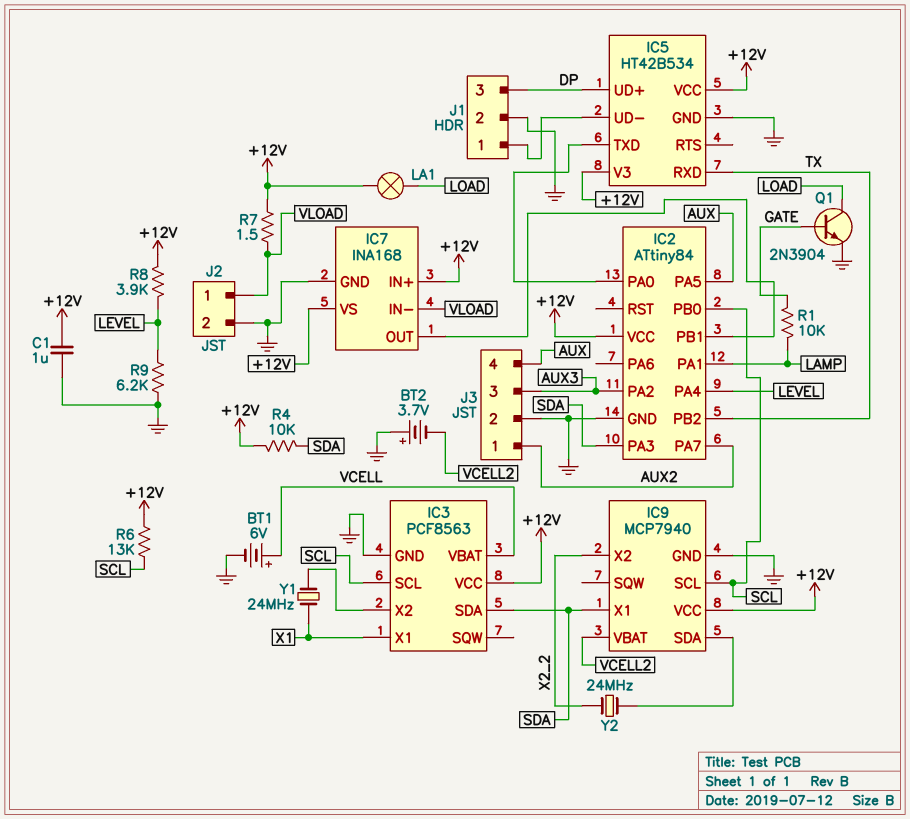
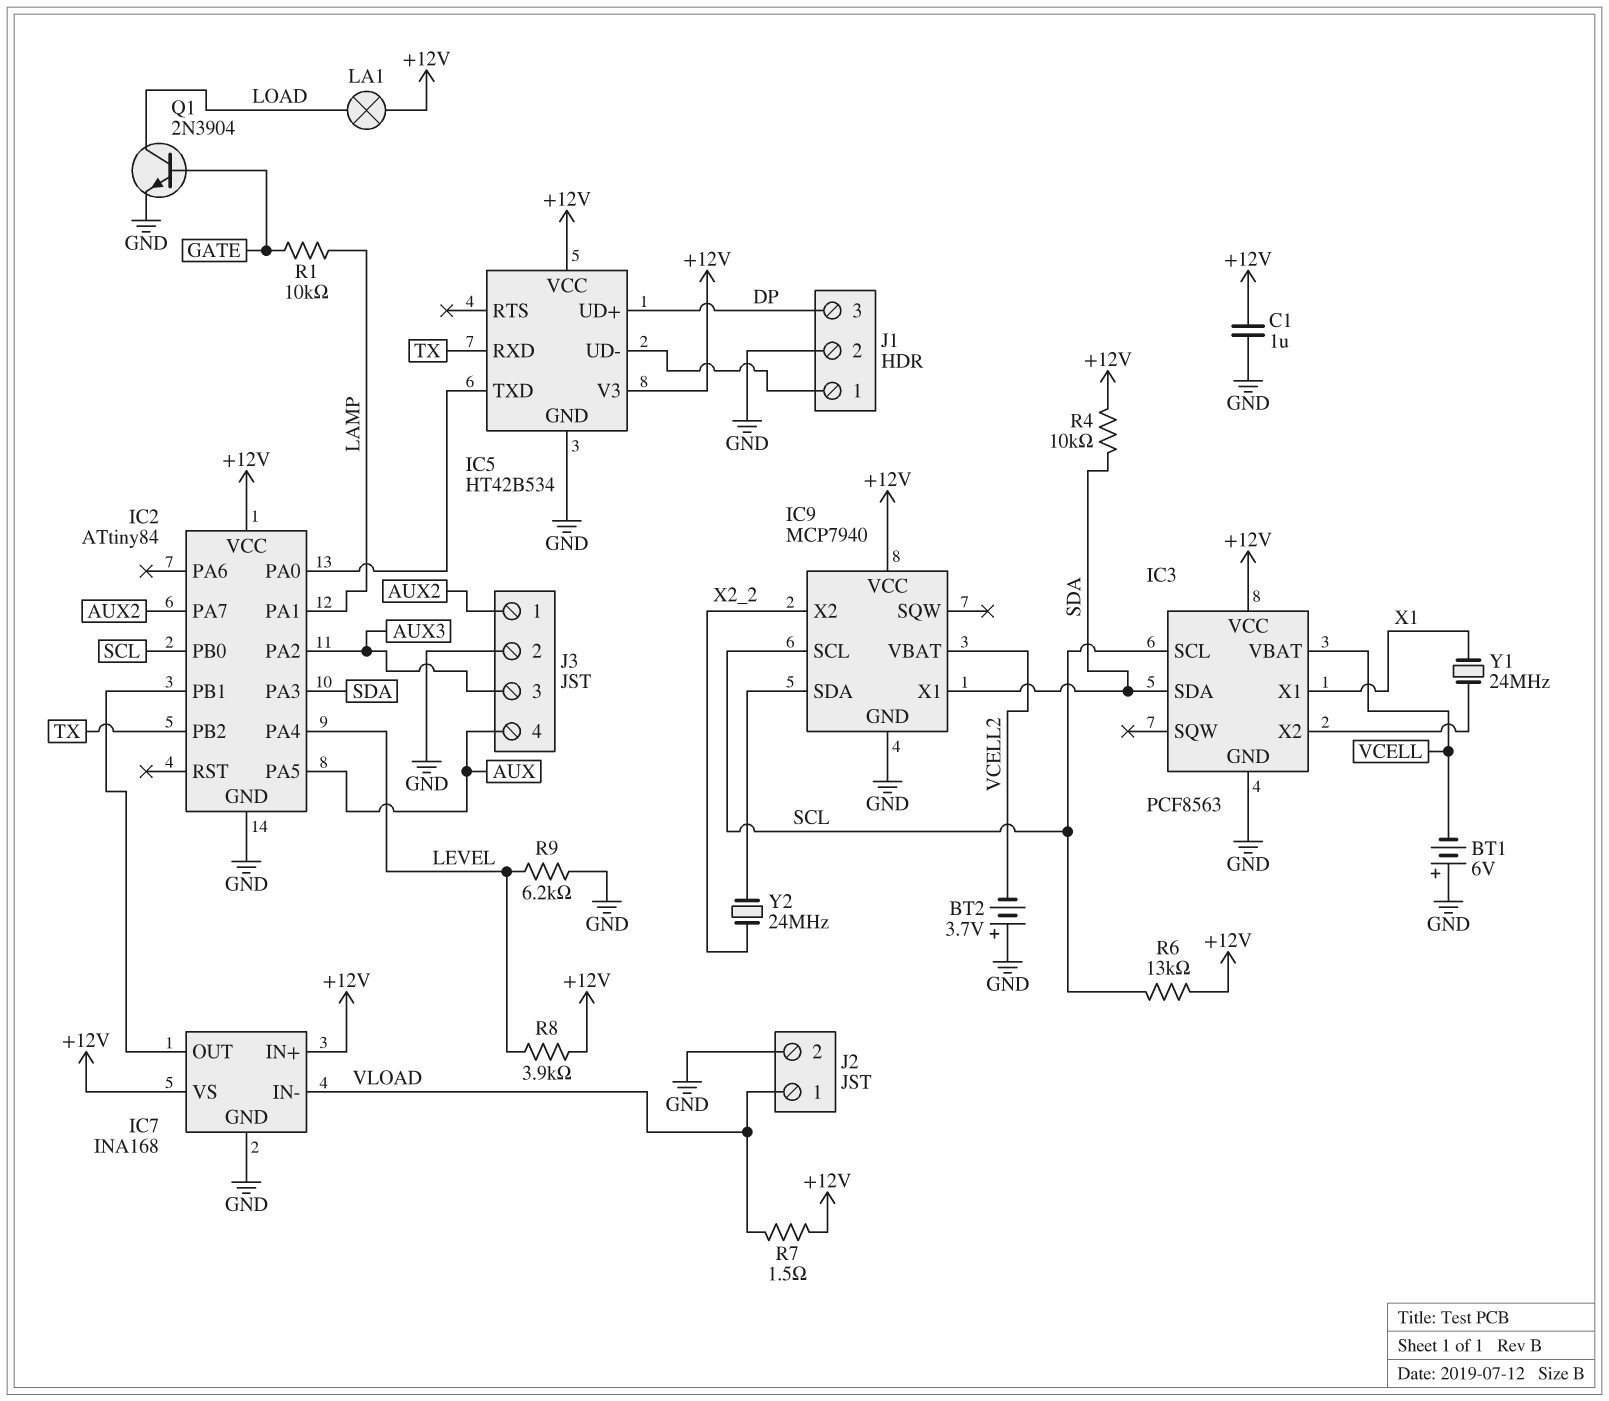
BT1: 6V (plus VCELL, minus GND) -> 6V (plus GND, minus VCELL)

